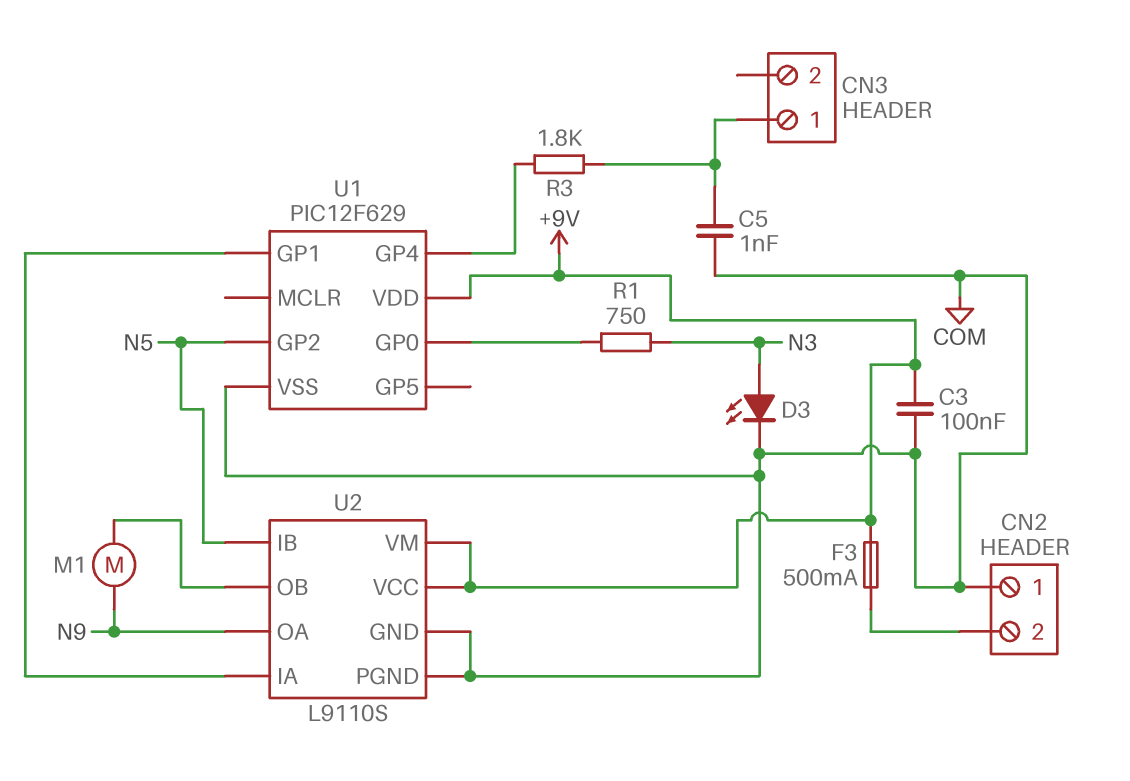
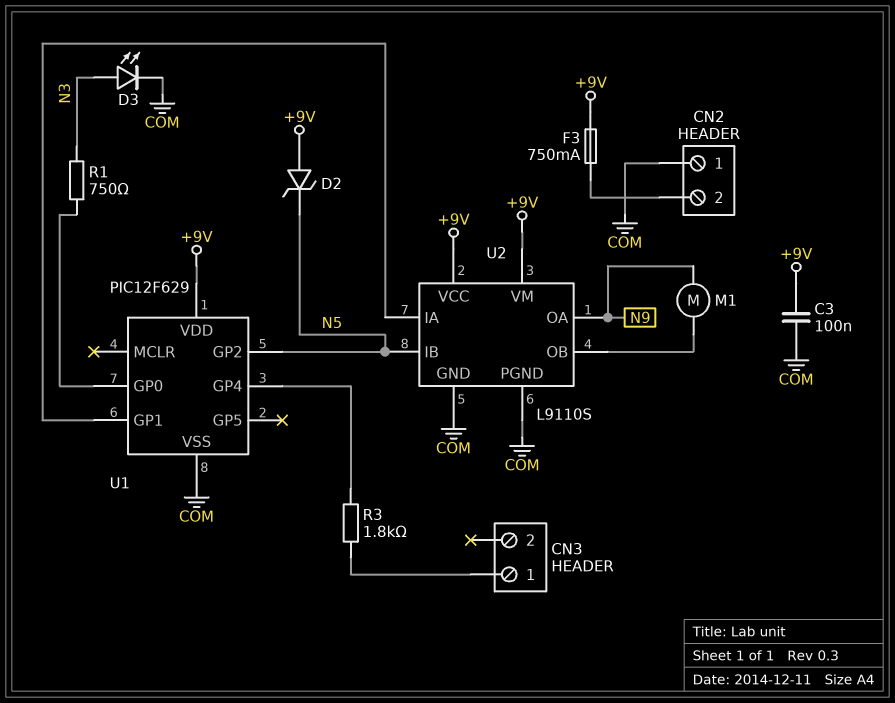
C5: 1nF (CN3/1, COM) -> none
D2: none -> zener (A +9V, K N5)
F3: 500mA (+9V, CN2/2) -> 750mA (+9V, CN2/2)

